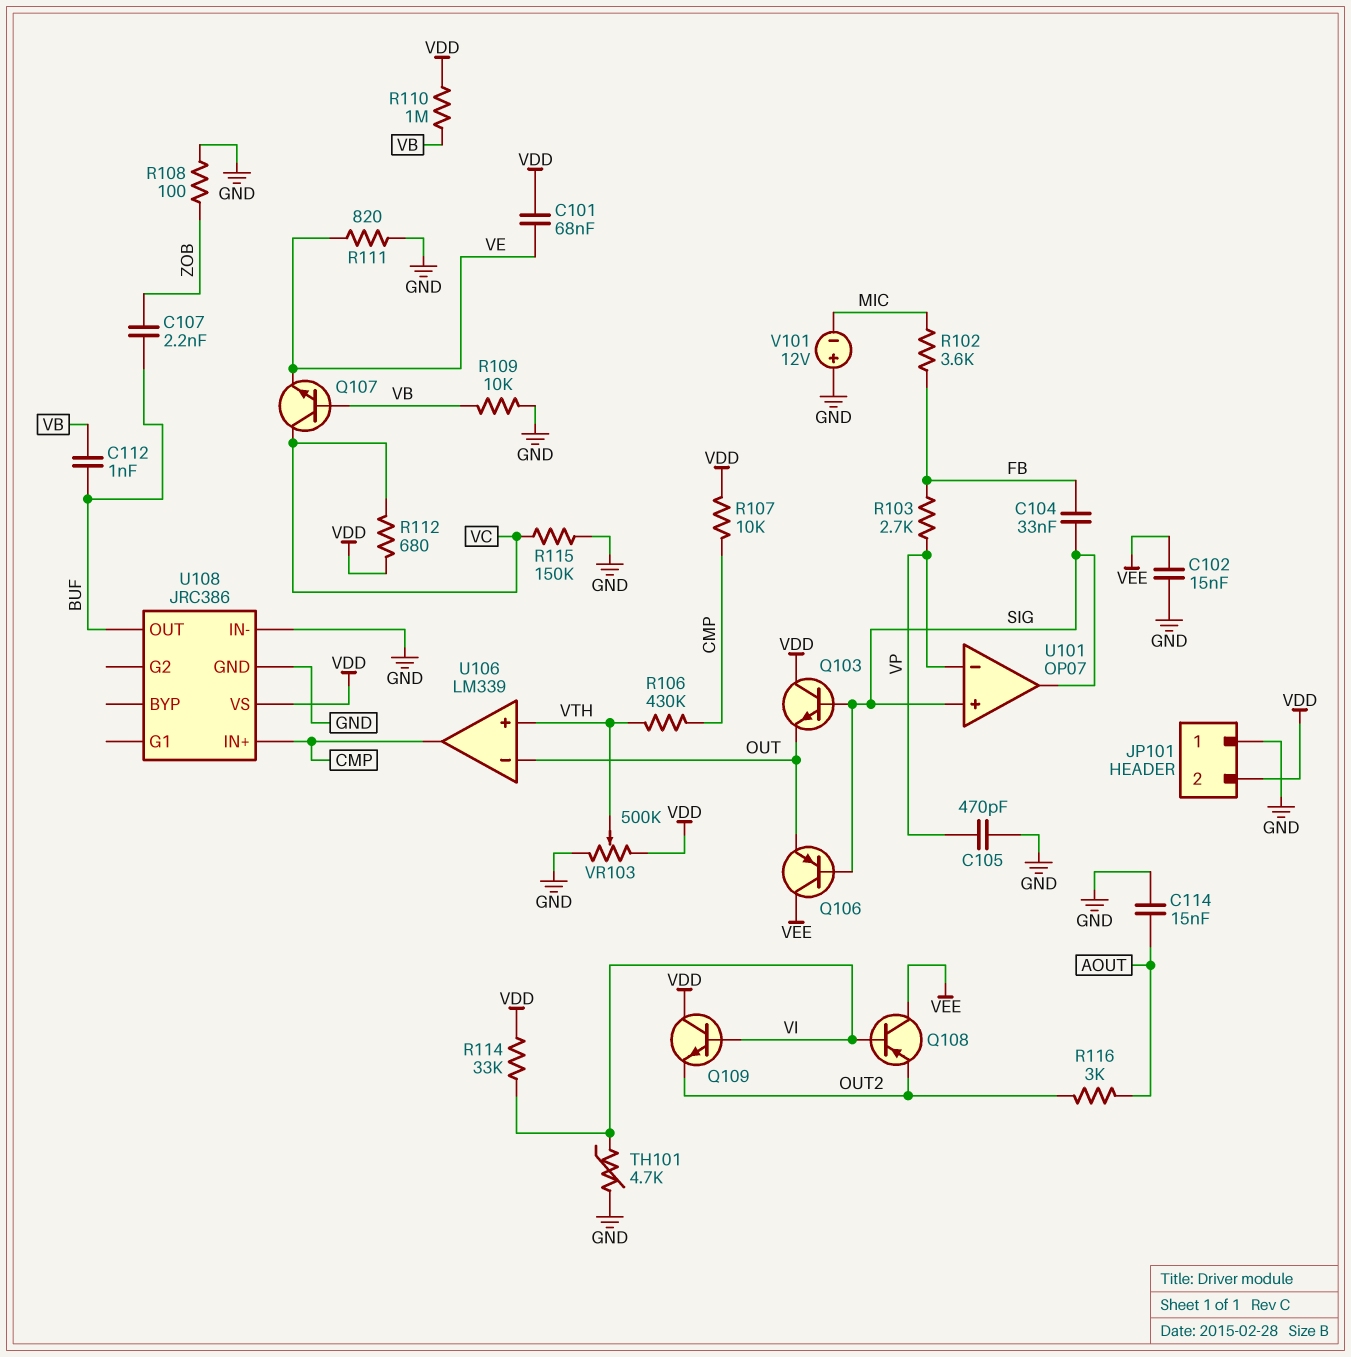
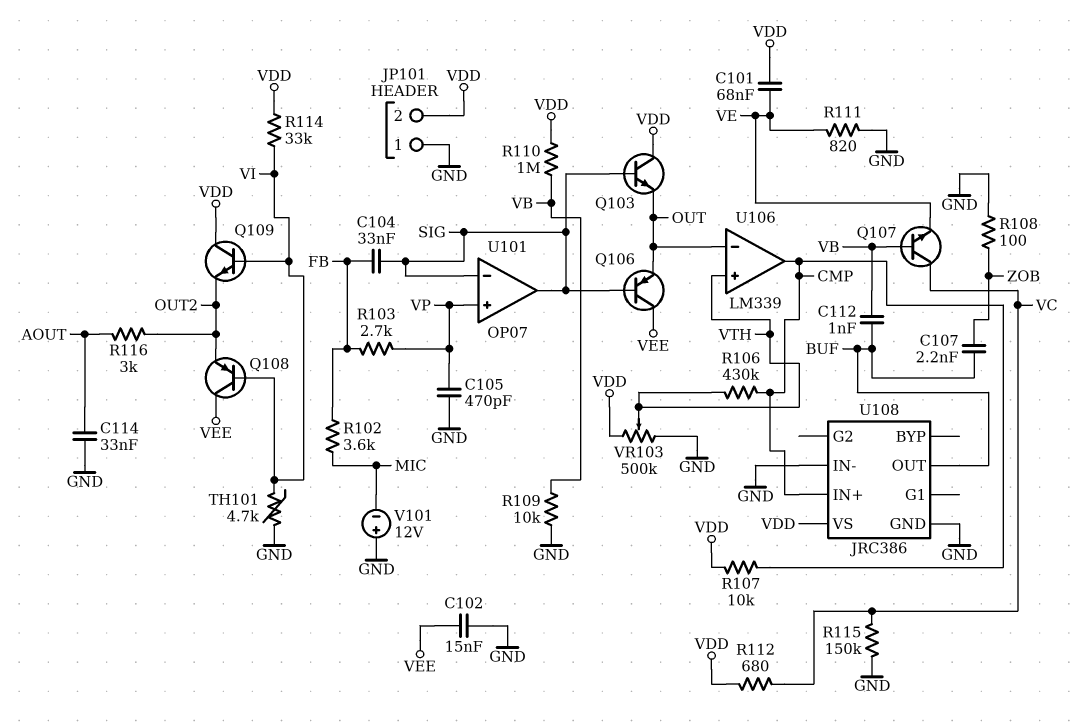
C114: 15nF (AOUT, GND) -> 33nF (AOUT, GND)
U101 pin in+: SIG -> VP
U101 pin in-: VP -> SIG

